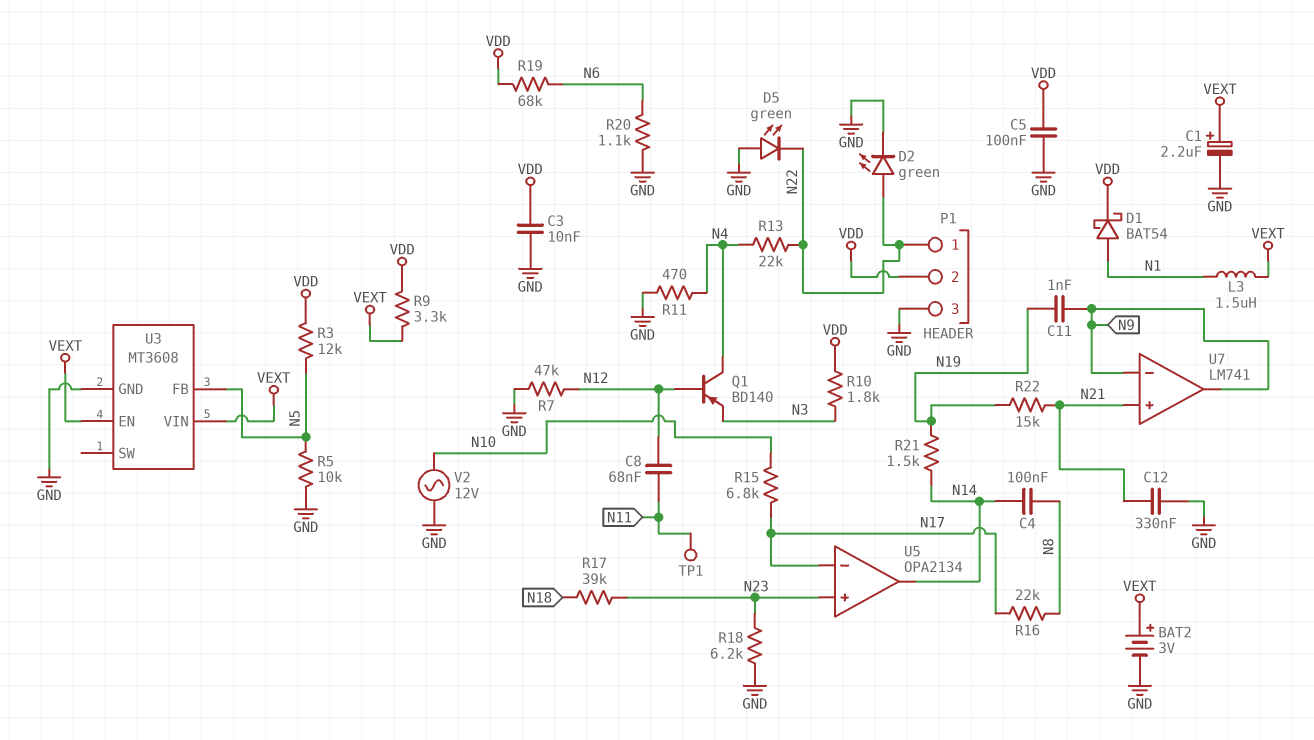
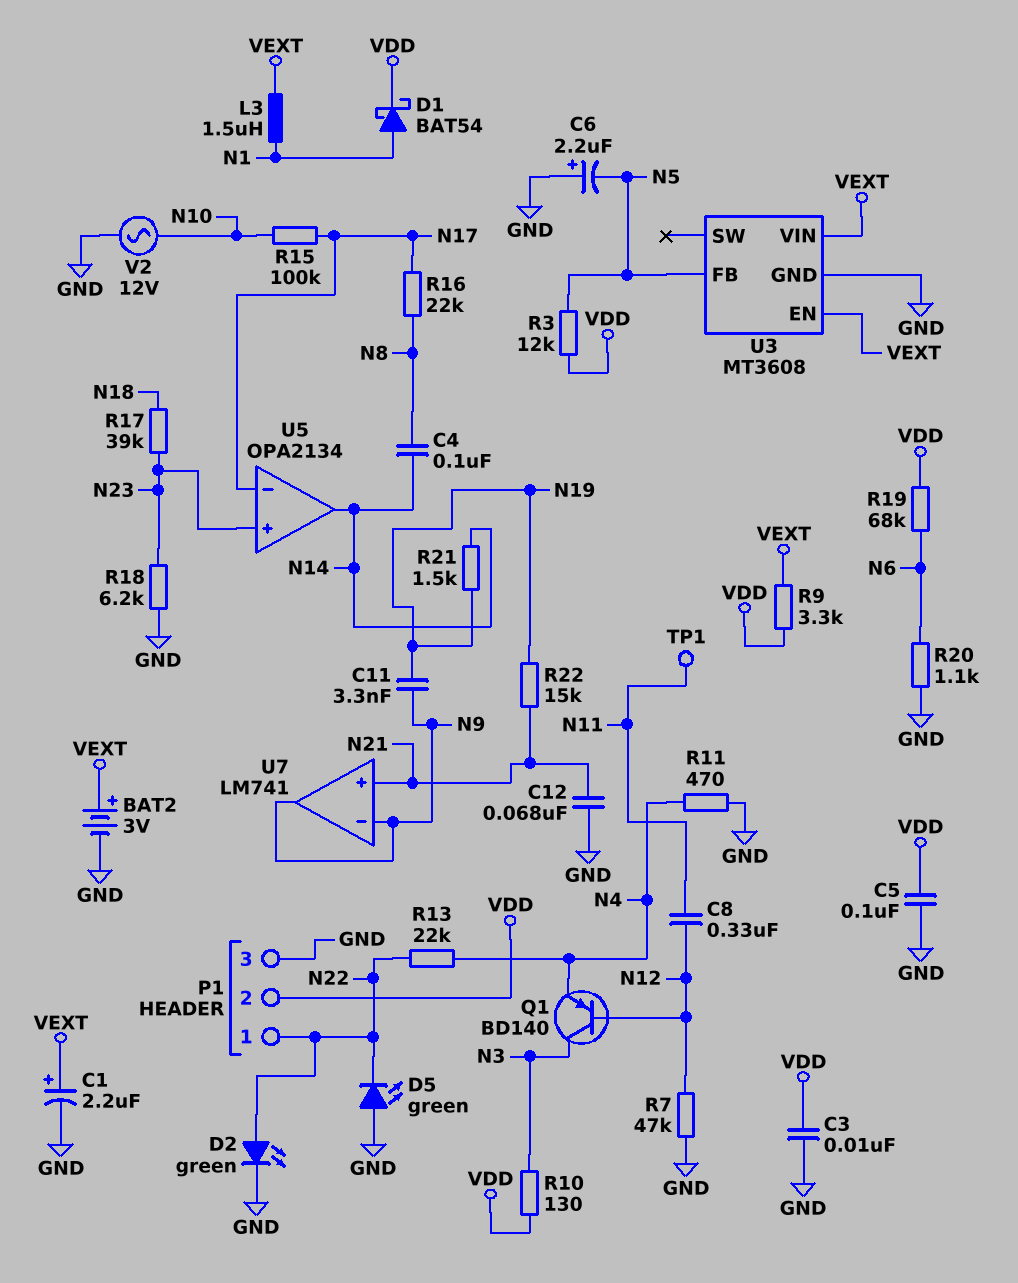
C6: none -> 2.2uF (plus GND, minus N5)
C8: 68nF (N11, N12) -> 330nF (N11, N12)
C11: 1nF (N9, N19) -> 3.3nF (N9, N19)
C12: 330nF (GND, N21) -> 68nF (GND, N21)
Q1: PNP BD140 (B N12, C N4, E N3) -> PNP BD140 (B N12, C N3, E N4)
R5: 10k (GND, N5) -> none
R10: 1.8k (N3, VDD) -> 130 (N3, VDD)
R15: 6.8k (N10, N17) -> 100k (N10, N17)

